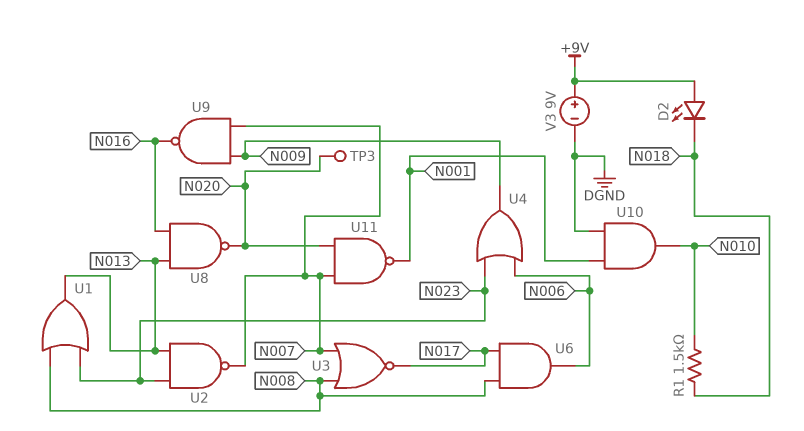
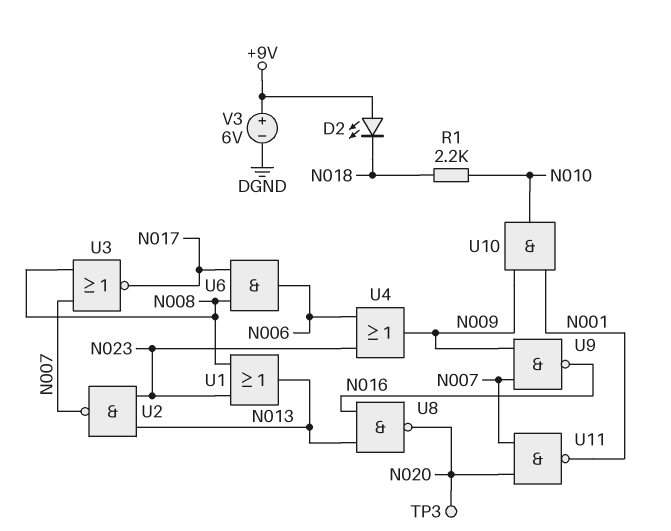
R1: 1.5k (N010, N018) -> 2.2k (N010, N018)
U10: AND (in DGND, in N001, out N010) -> AND (in N001, in N009, out N010)
V3: 9V (plus +9V, minus DGND) -> 6V (plus +9V, minus DGND)

